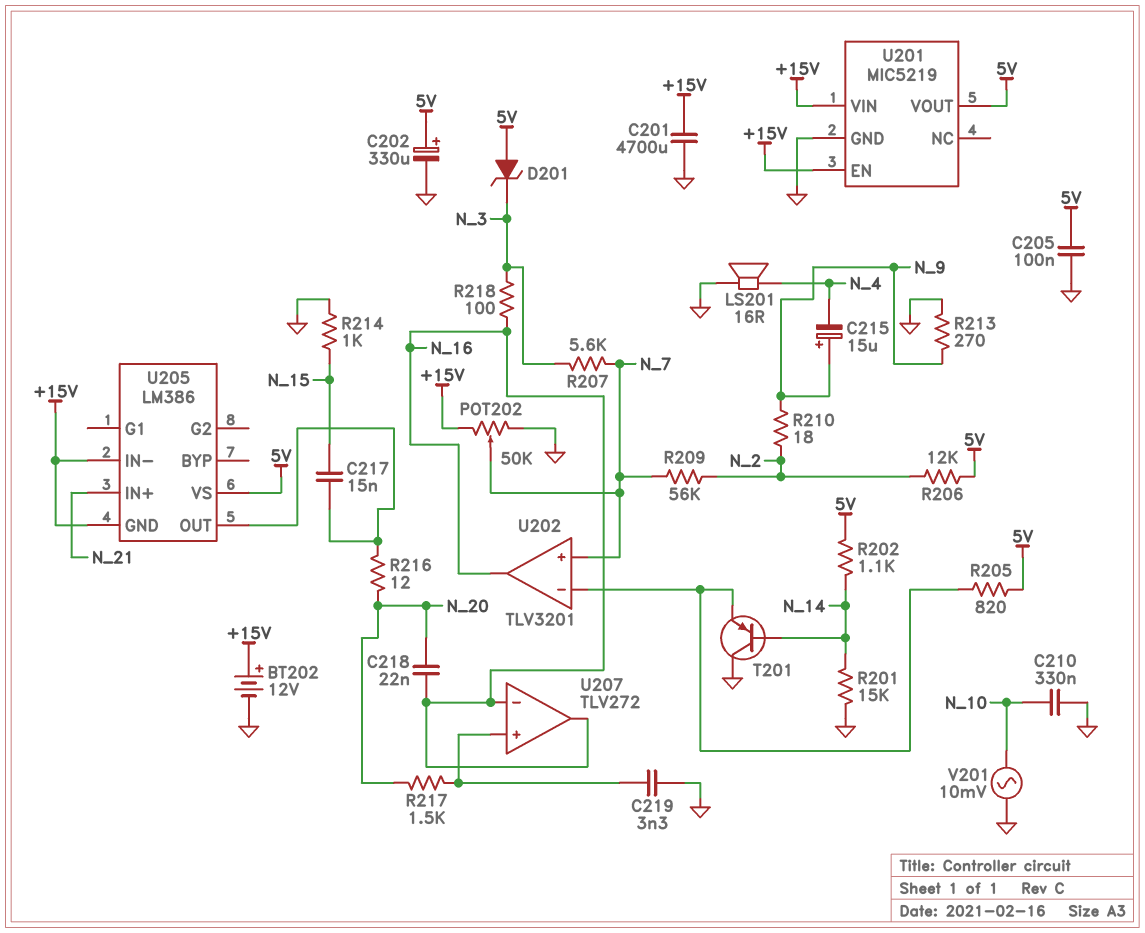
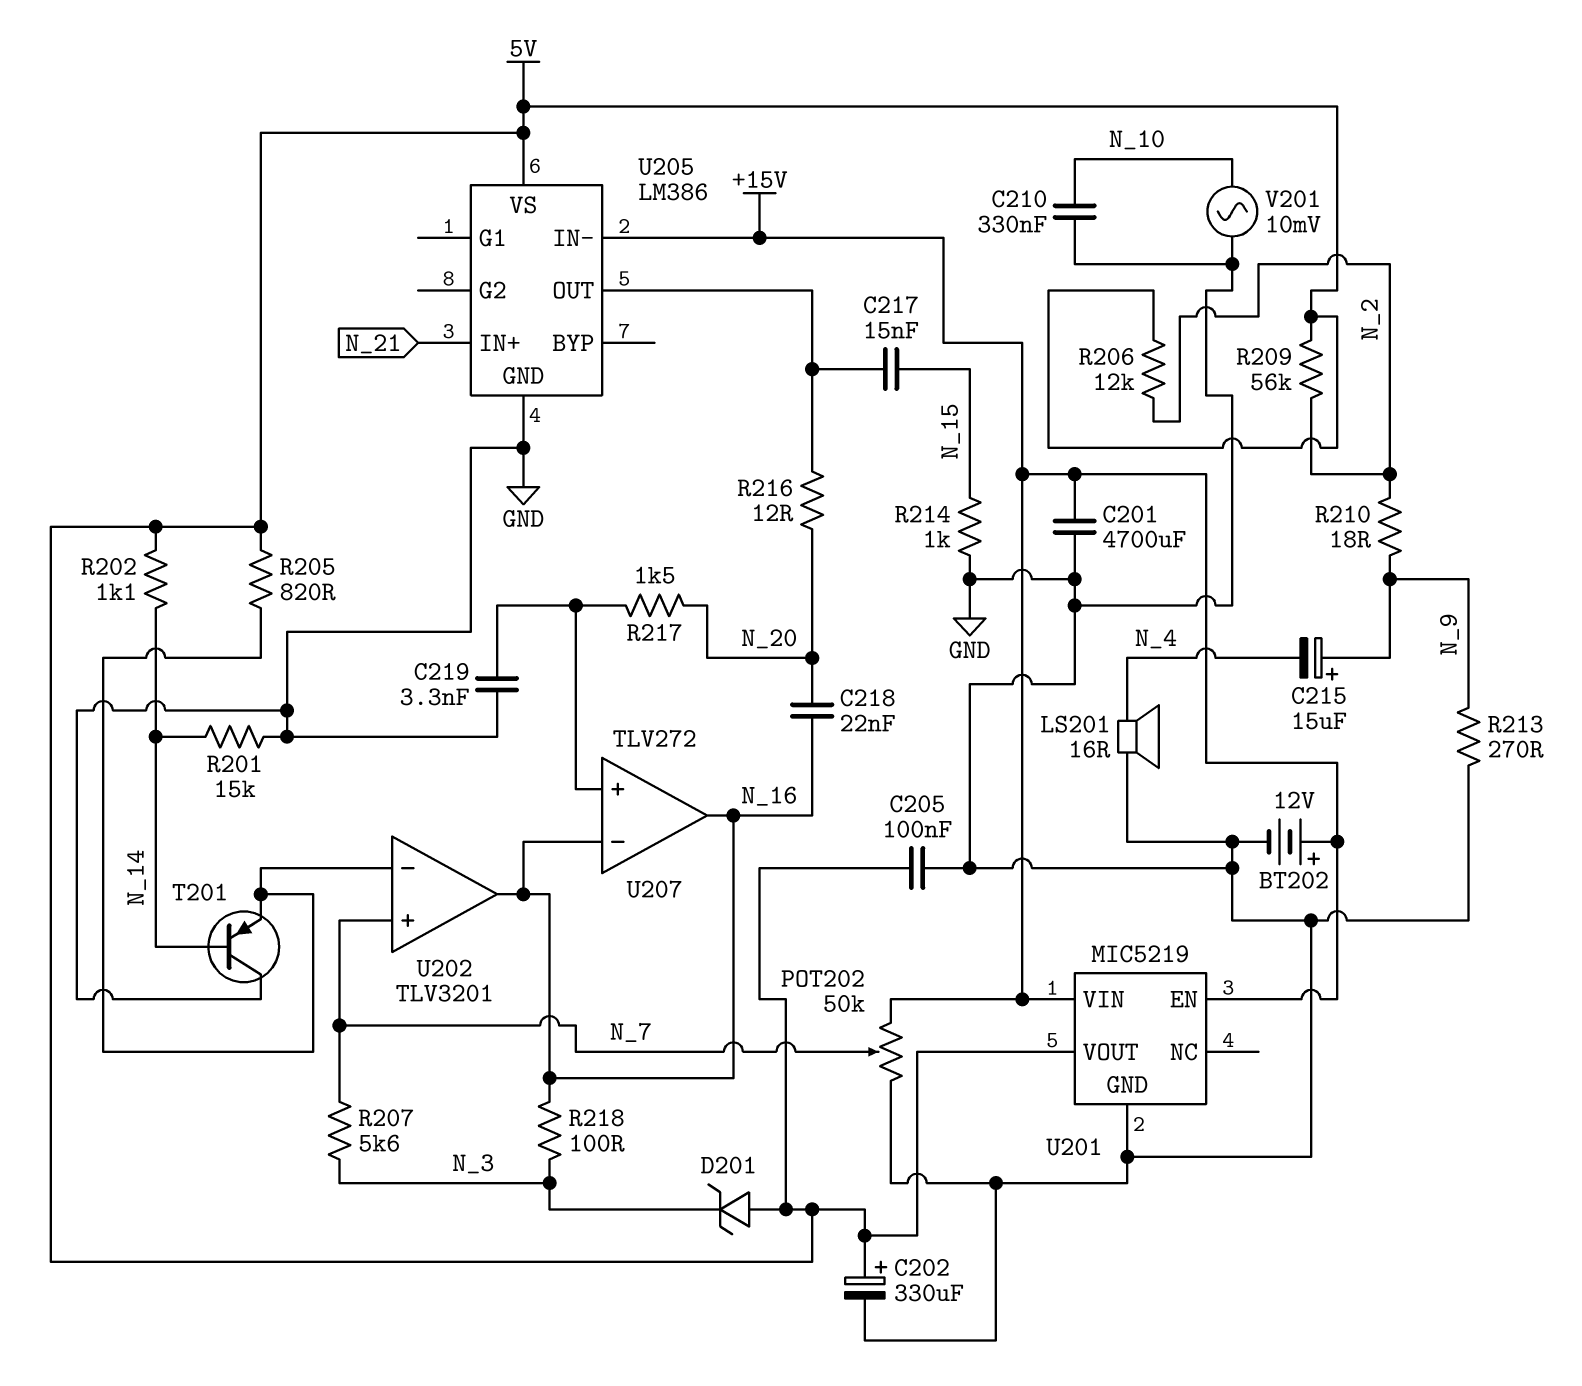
R209: 56k (N_2, N_7) -> 56k (5V, N_2)
U205 pin GND: +15V -> GND

